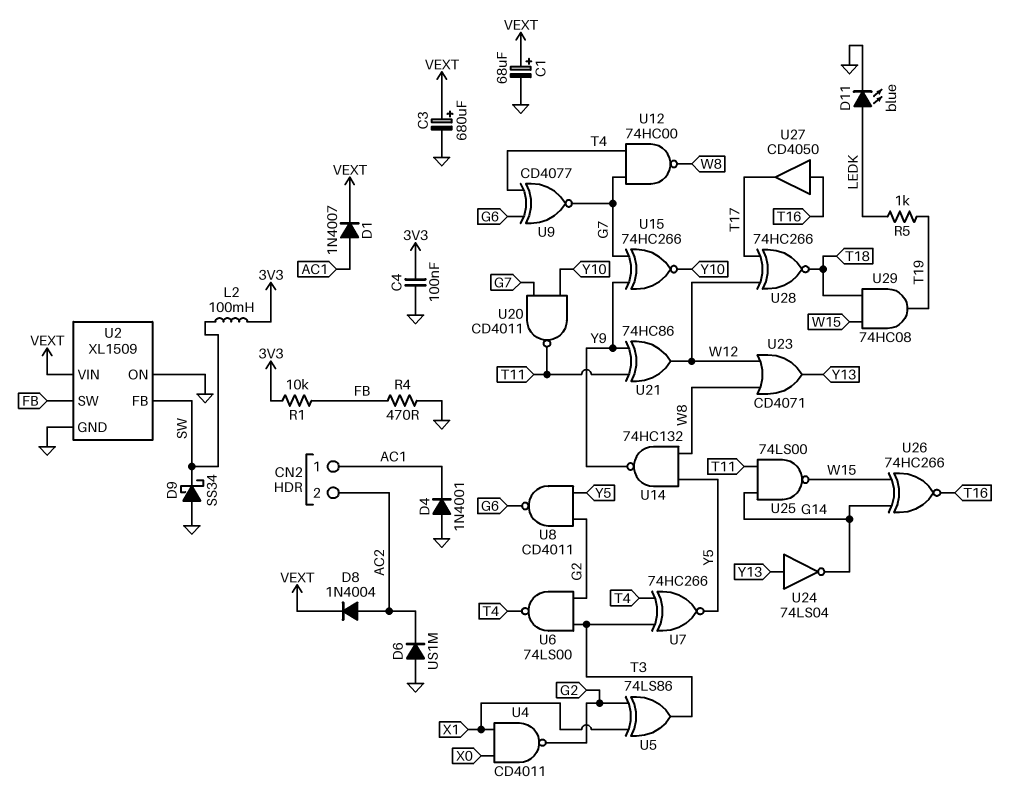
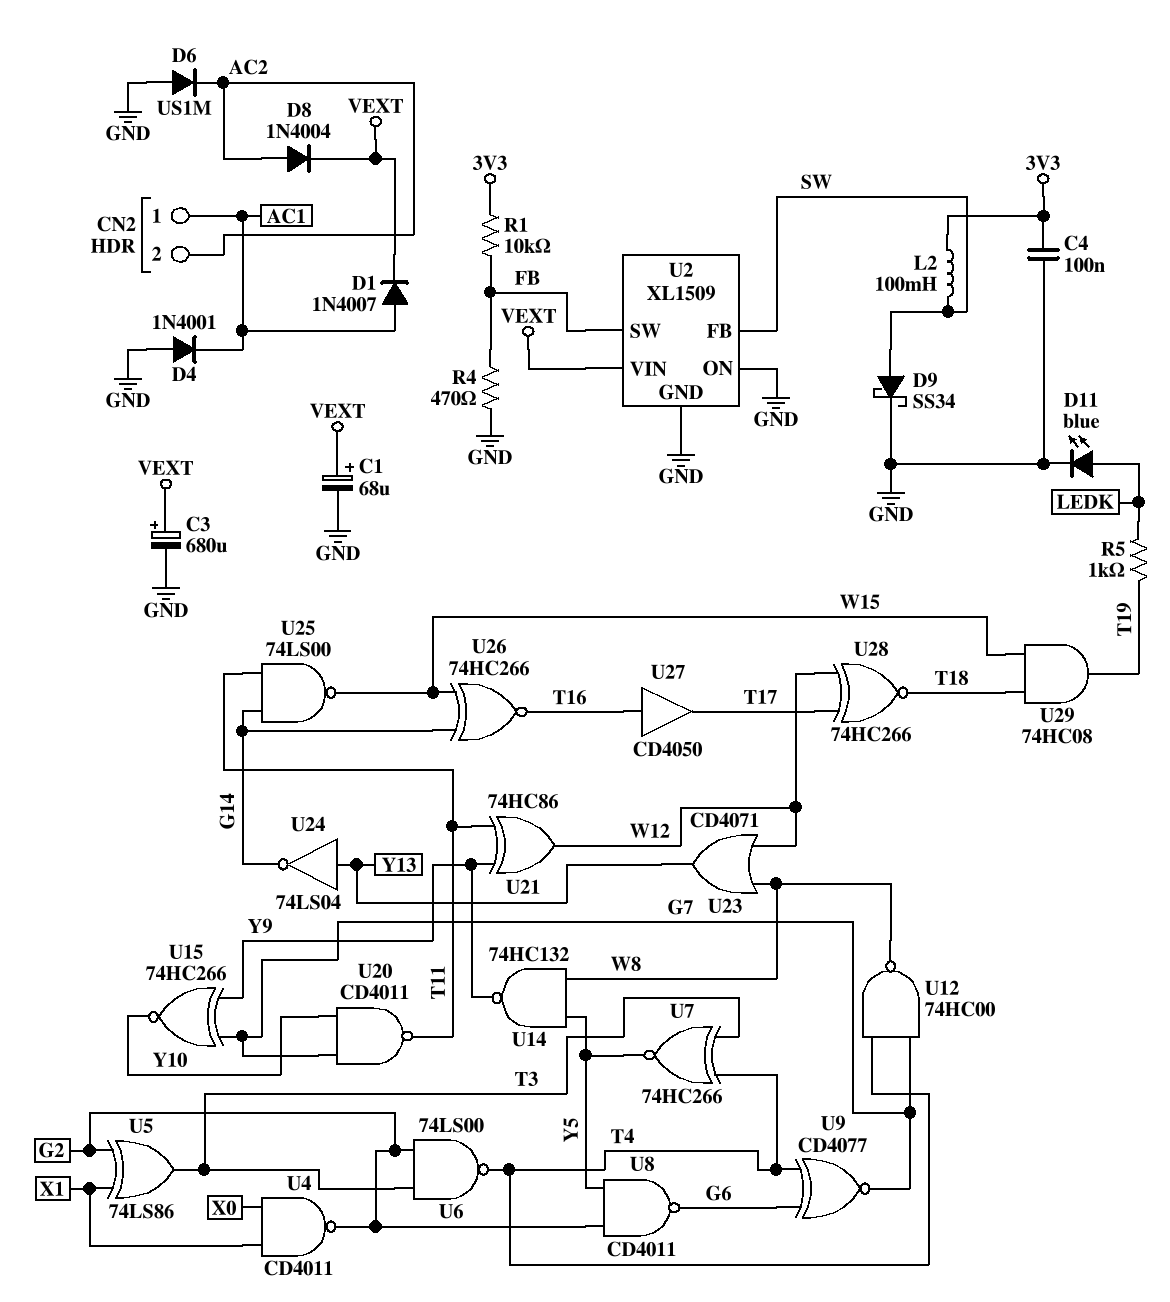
D9: schottky SS34 (A GND, K SW) -> schottky SS34 (A SW, K GND)

